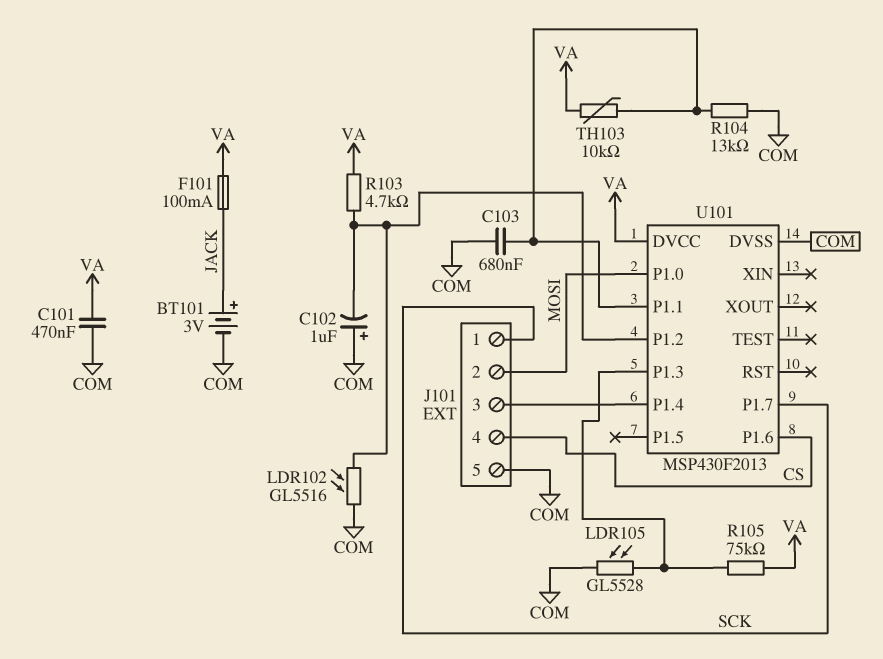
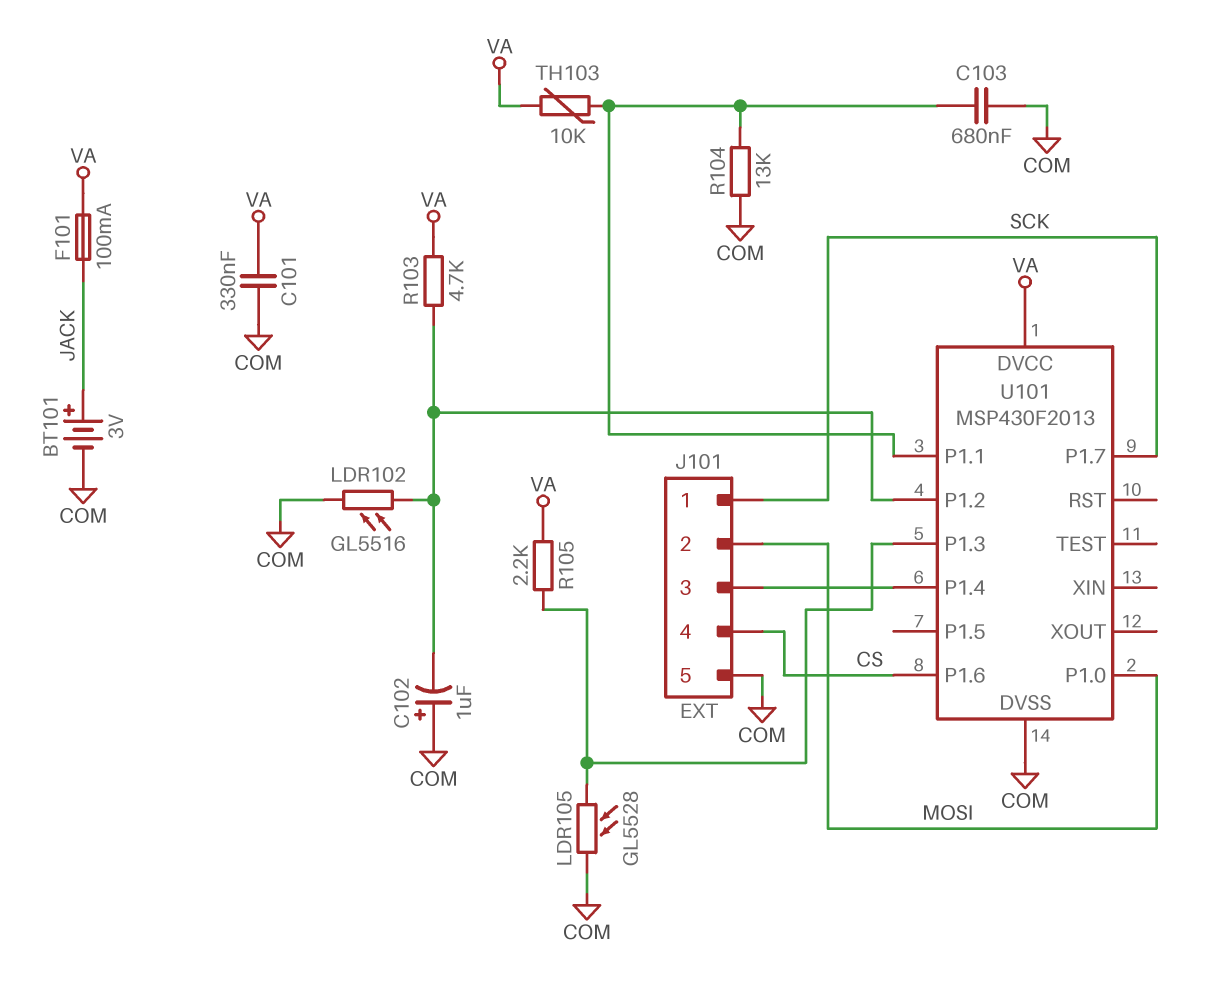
C101: 470nF (COM, VA) -> 330nF (COM, VA)
R105: 75k (U101/P1.3, VA) -> 2.2k (U101/P1.3, VA)

